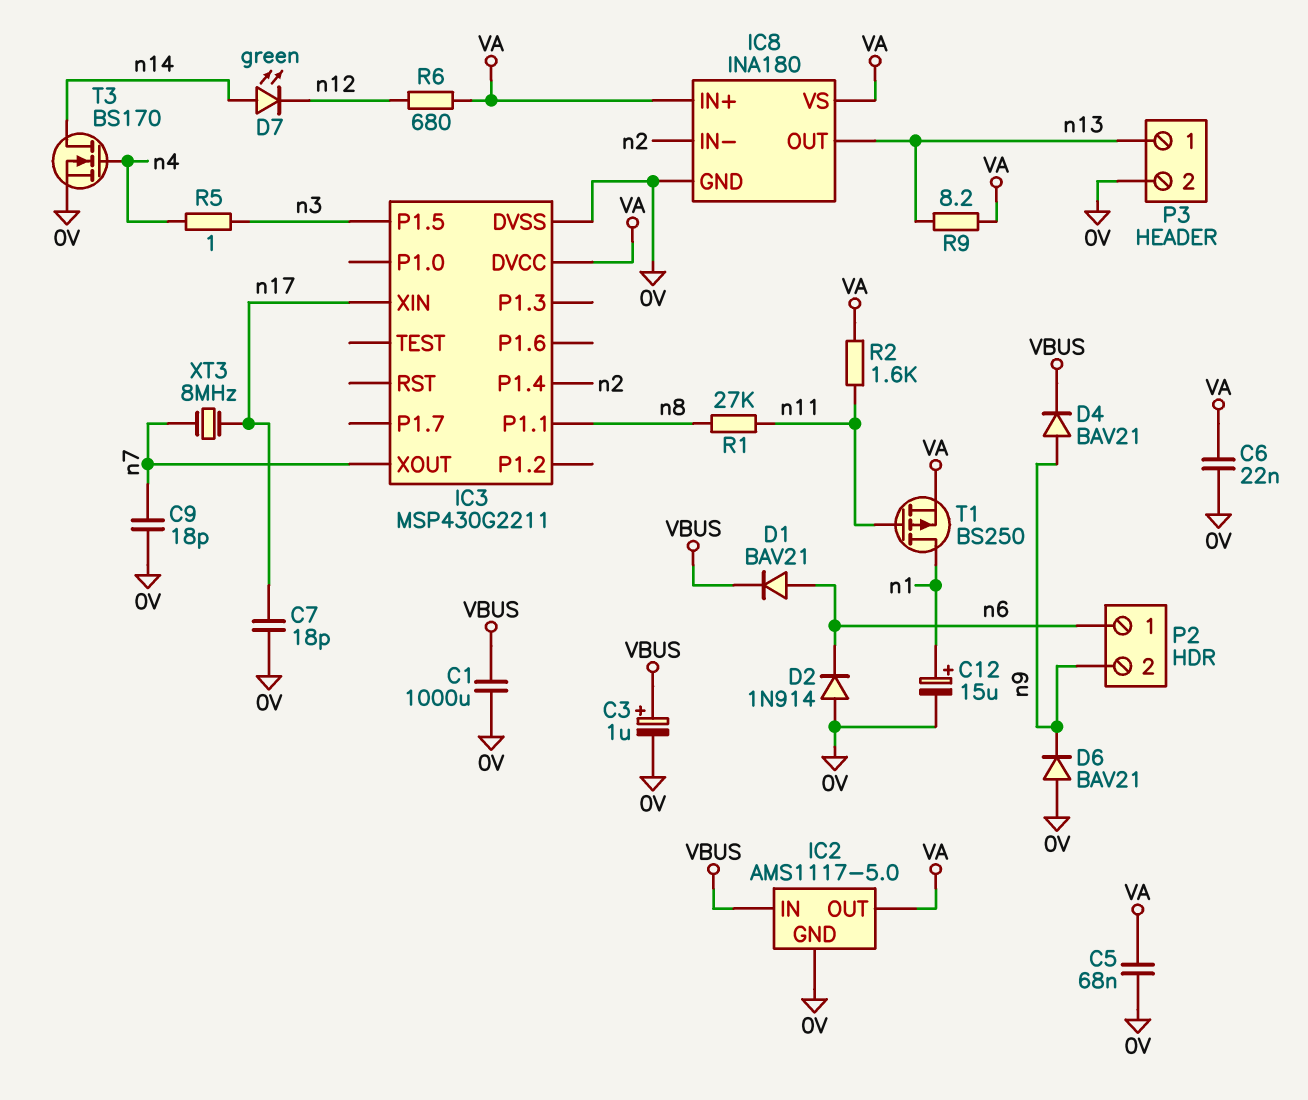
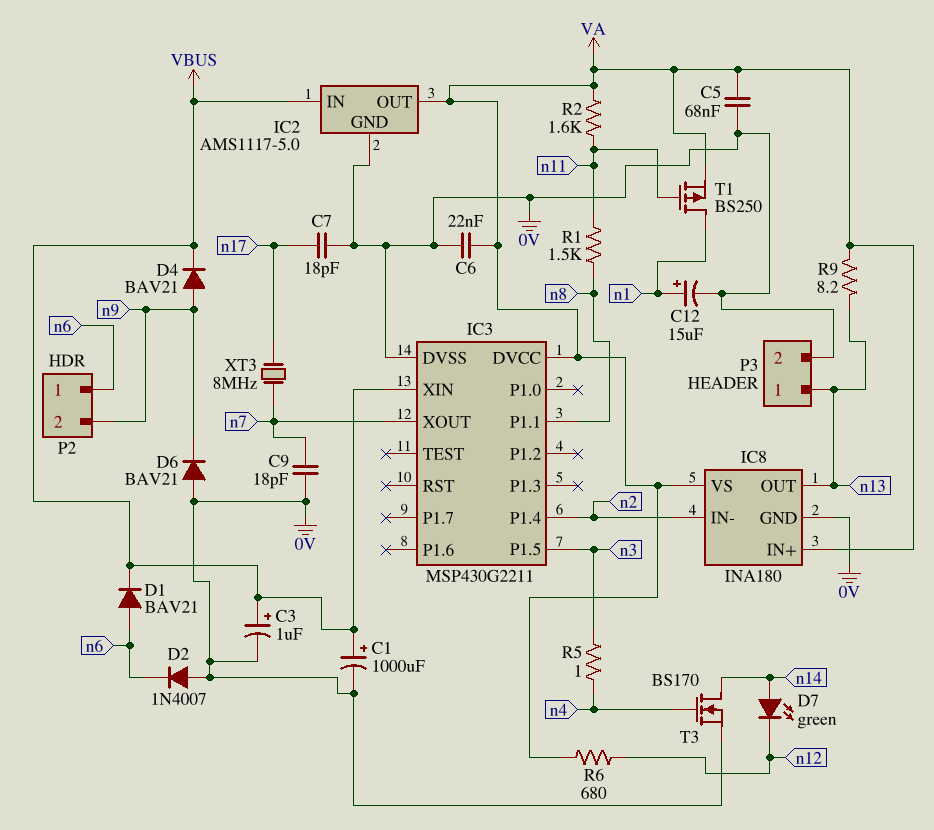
C1: 1000uF (0V, VBUS) -> 1000uF (plus VBUS, minus 0V)
D2: diode 1N914 (A 0V, K n6) -> diode 1N4007 (A 0V, K n6)
IC3 pin XIN: n17 -> VBUS
R1: 27k (n8, n11) -> 1.5k (n8, n11)

